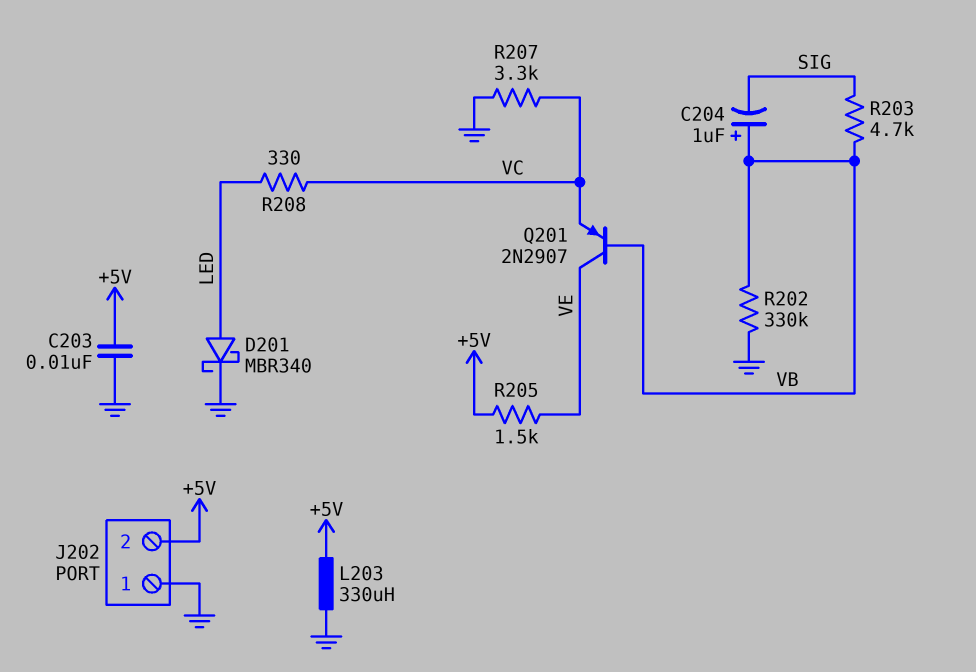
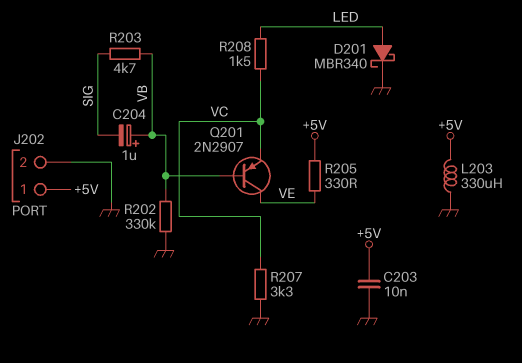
J202 pin 1: GND -> +5V
J202 pin 2: +5V -> GND
R205: 1.5k (+5V, VE) -> 330 (+5V, VE)
R208: 330 (LED, VC) -> 1.5k (LED, VC)

